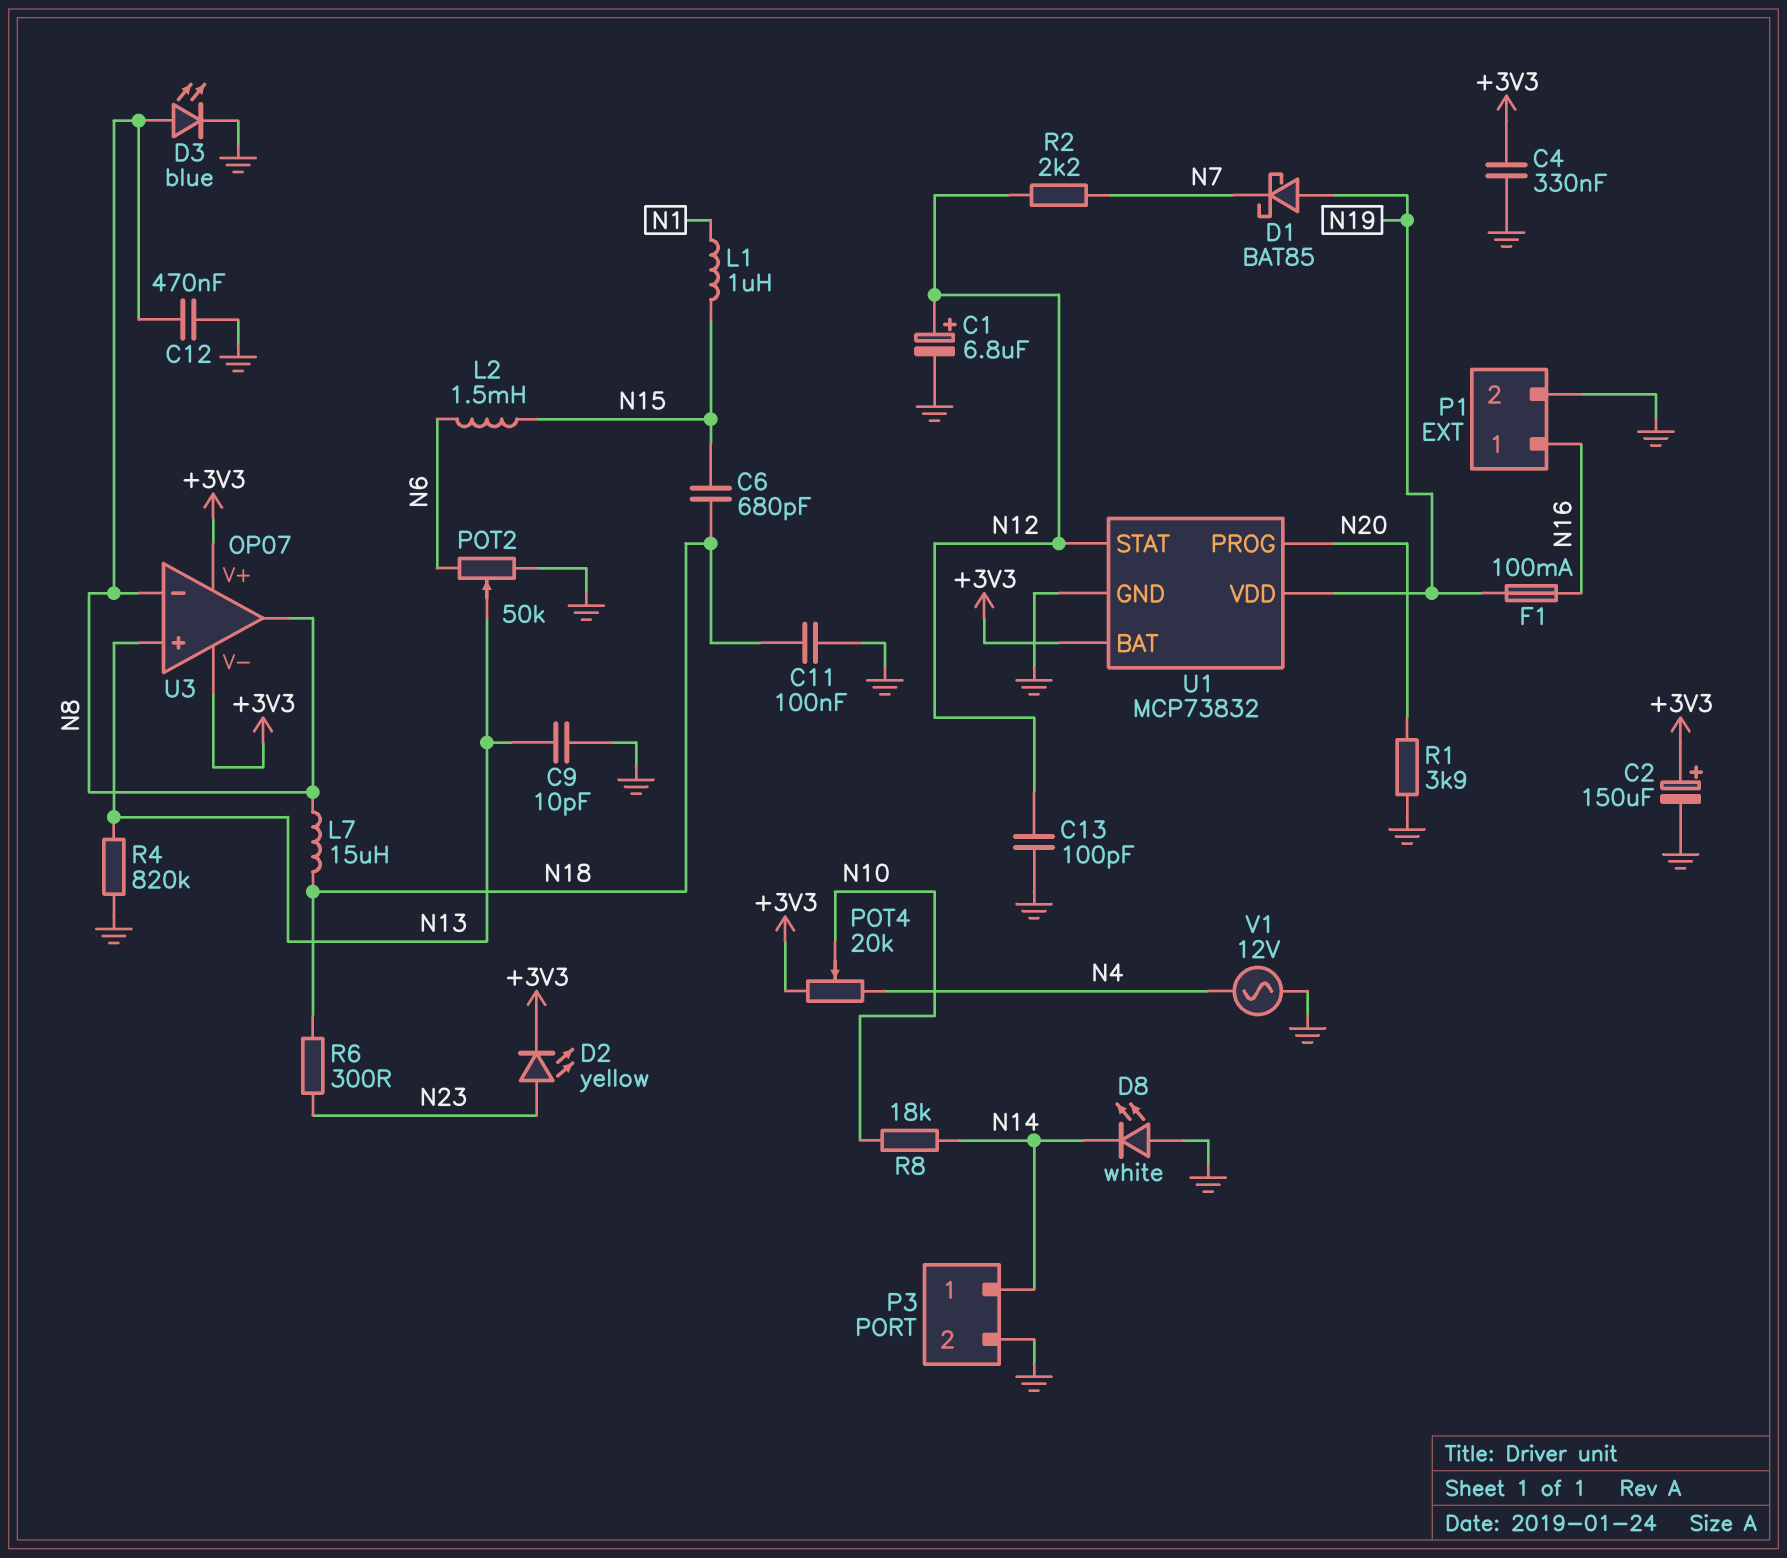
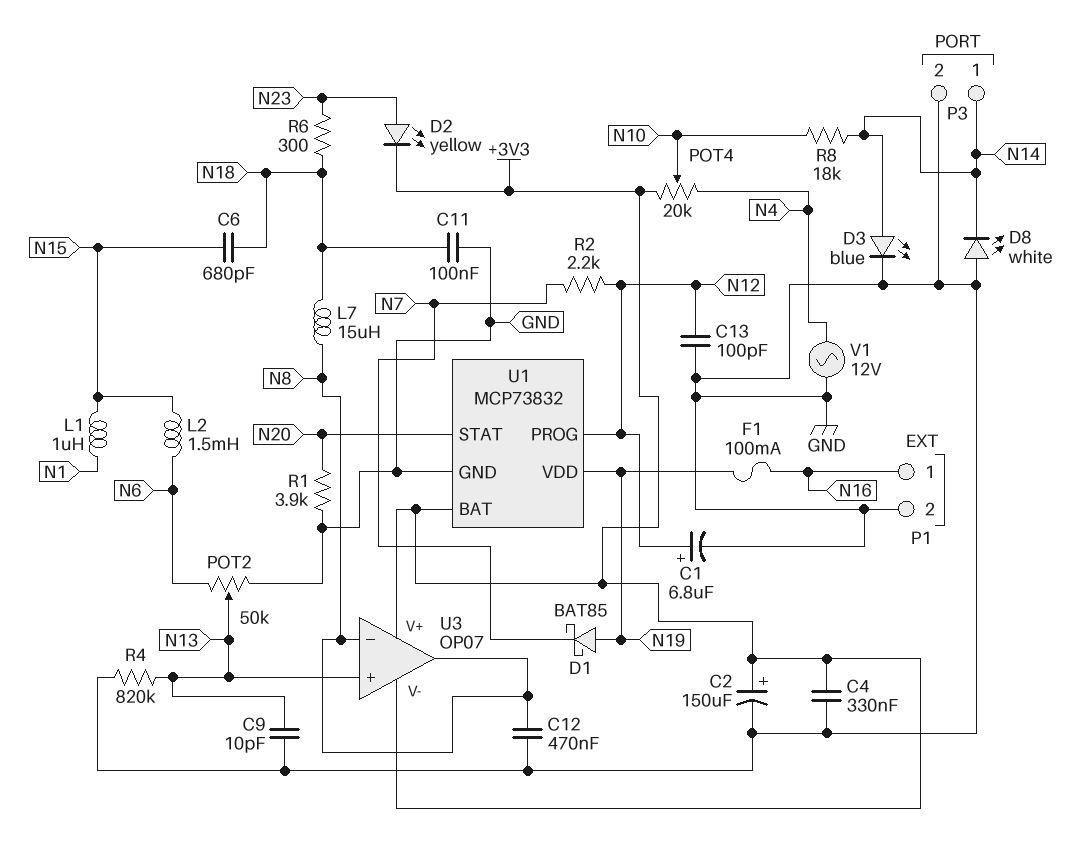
D3: LED blue (A N8, K GND) -> LED blue (A N14, K GND)
U1 pin PROG: N20 -> N12
U1 pin STAT: N12 -> N20

